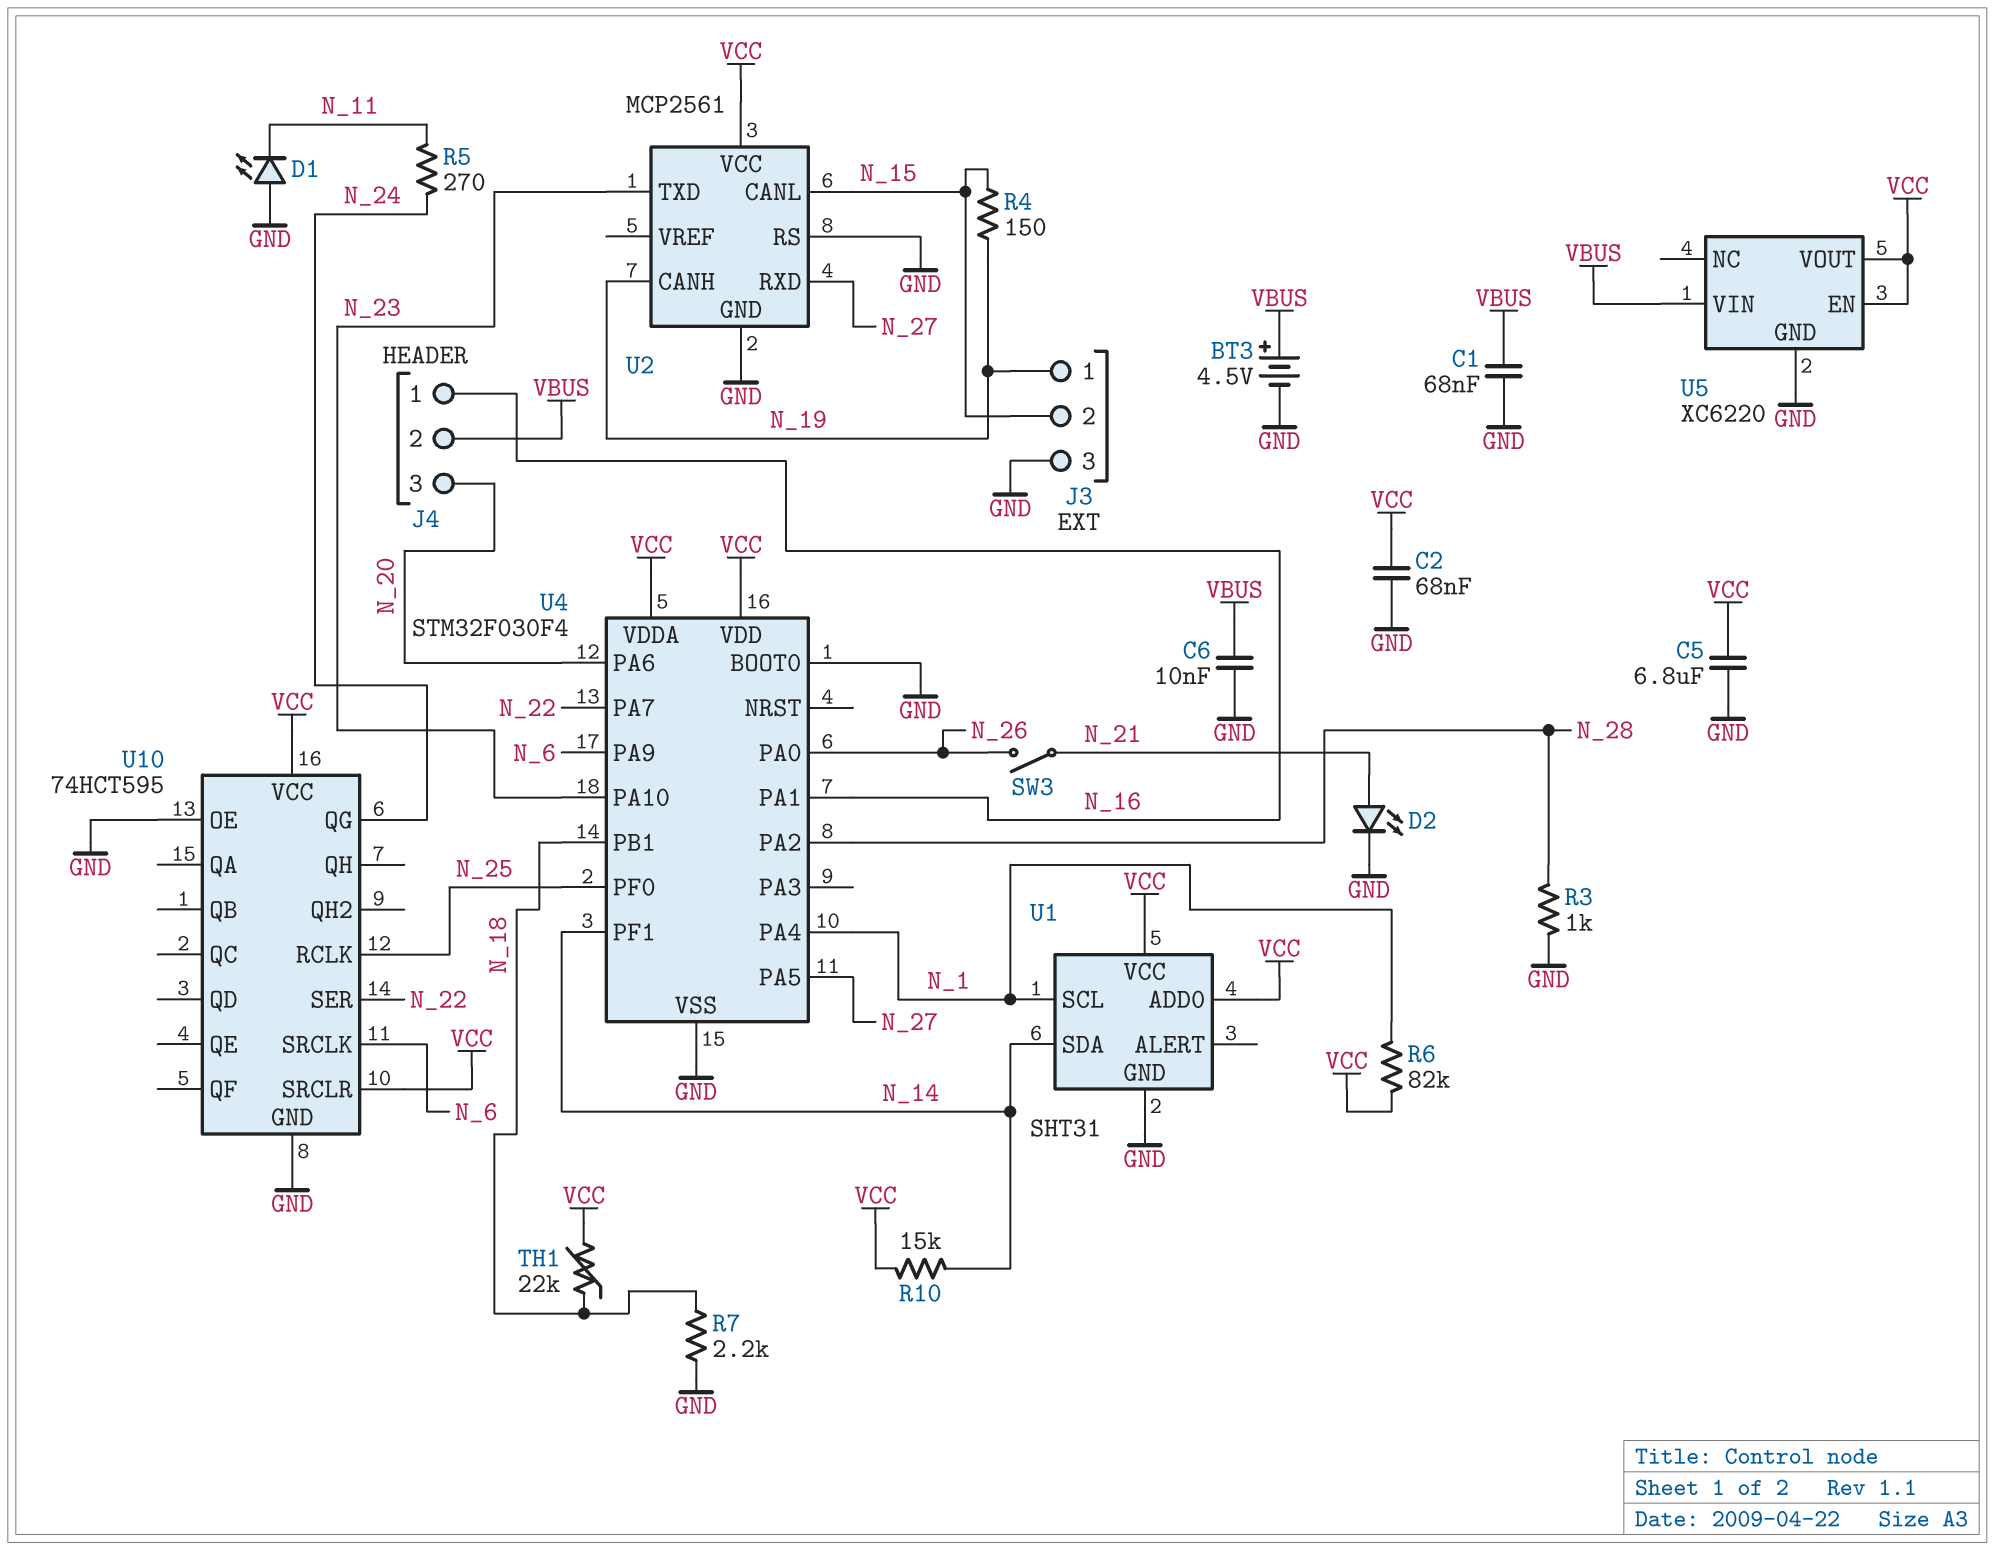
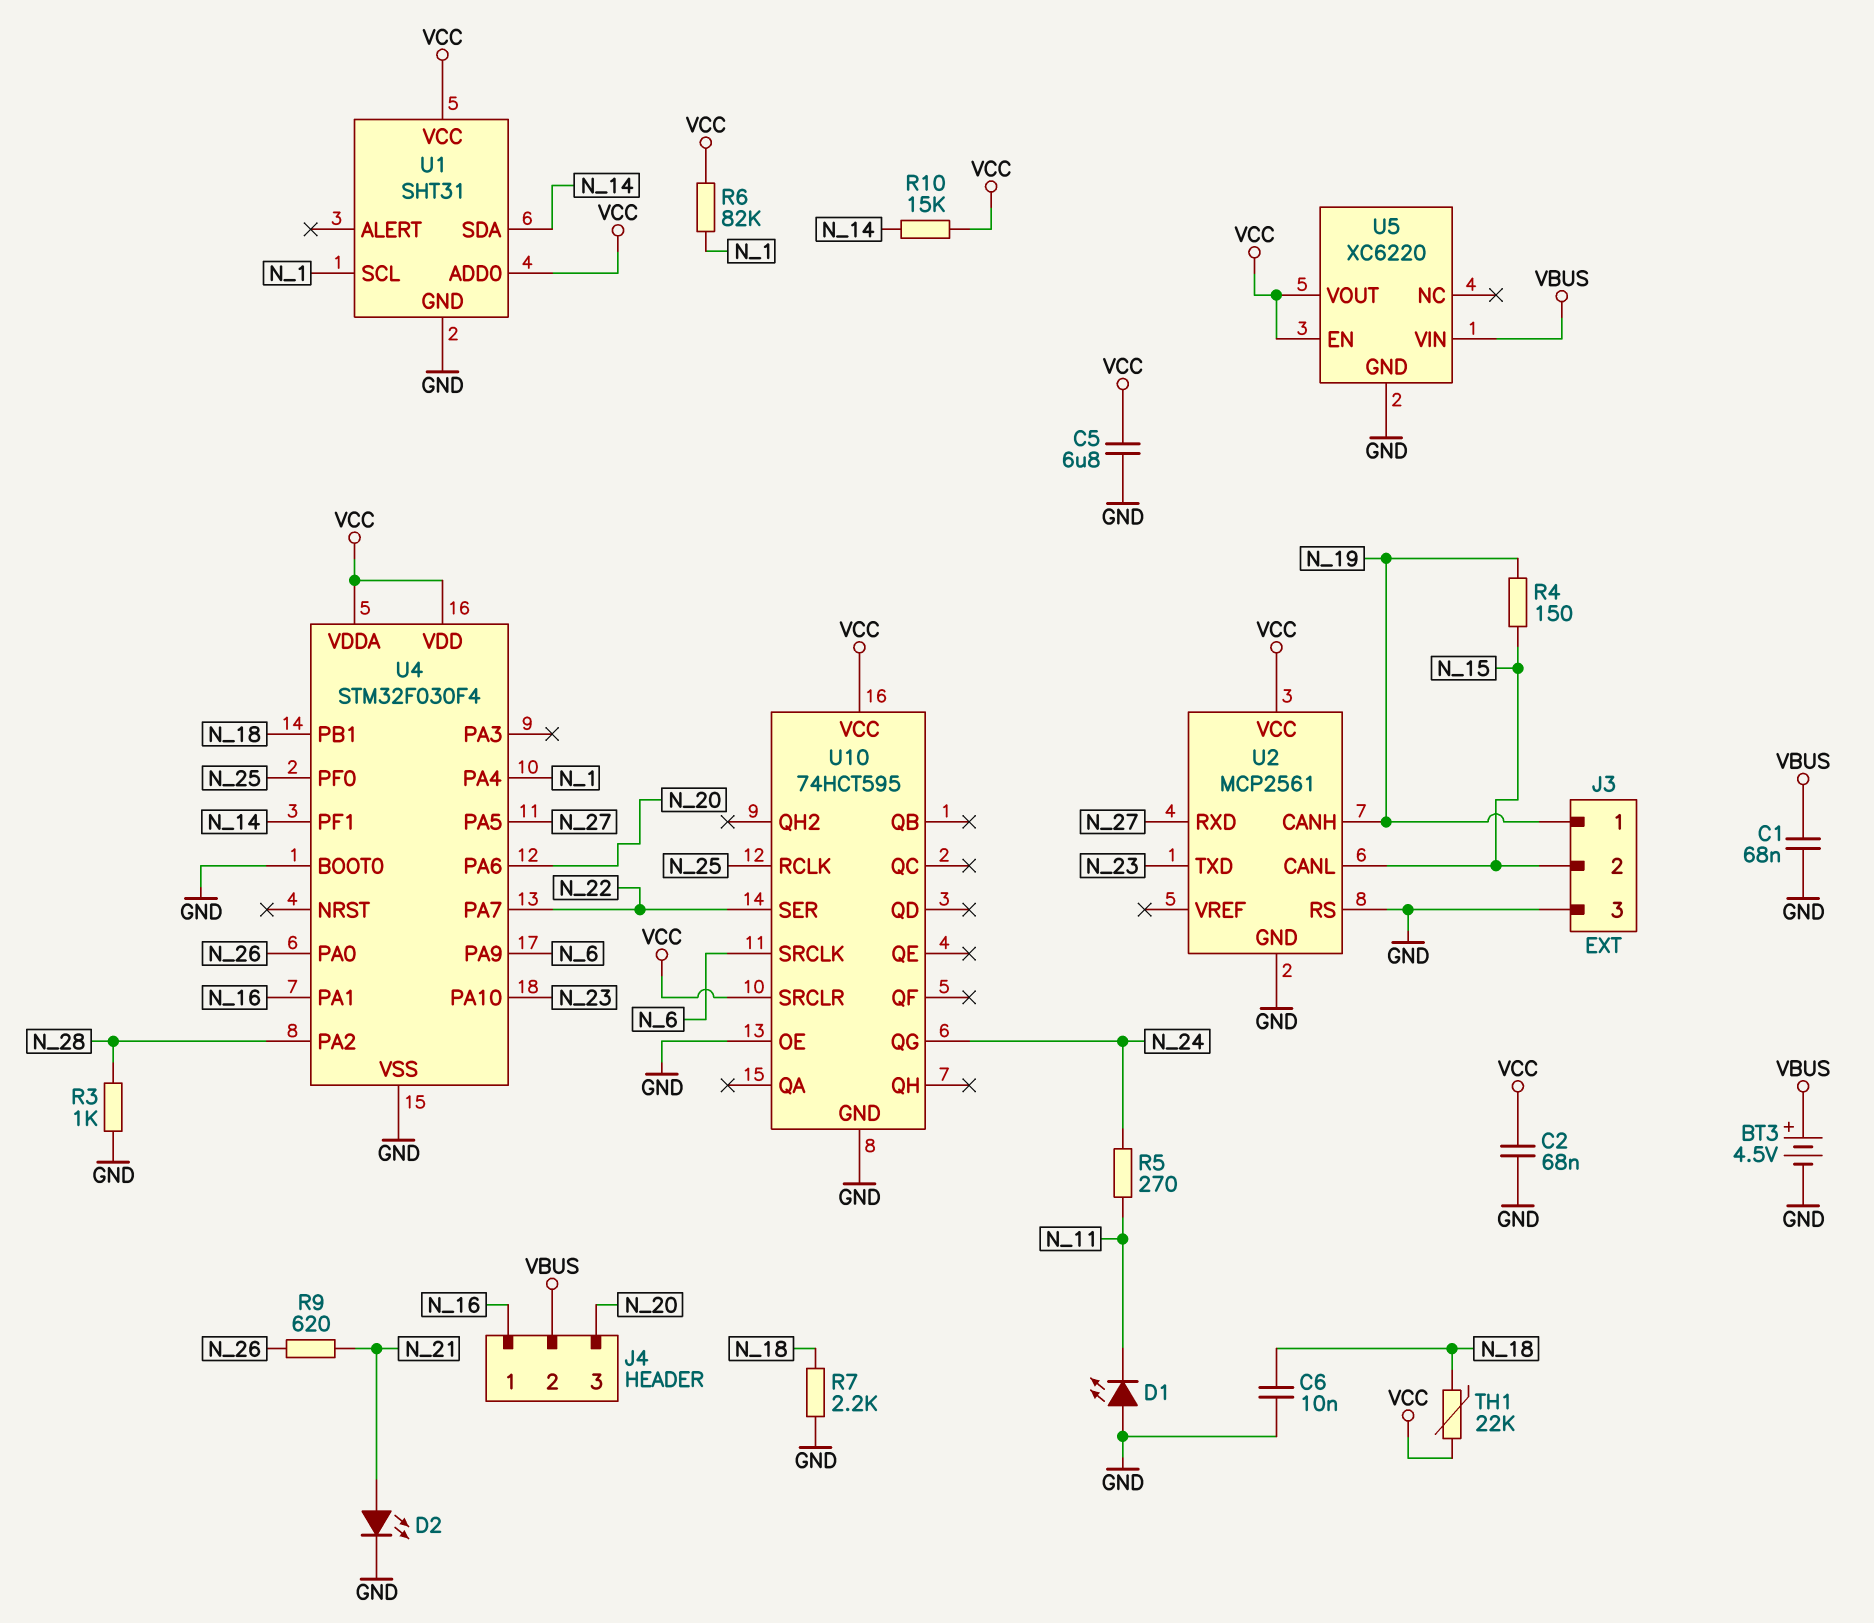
C6: 10nF (GND, VBUS) -> 10nF (GND, N_18)
R9: none -> 620 (N_21, N_26)
SW3: switch (N_21, N_26) -> none

